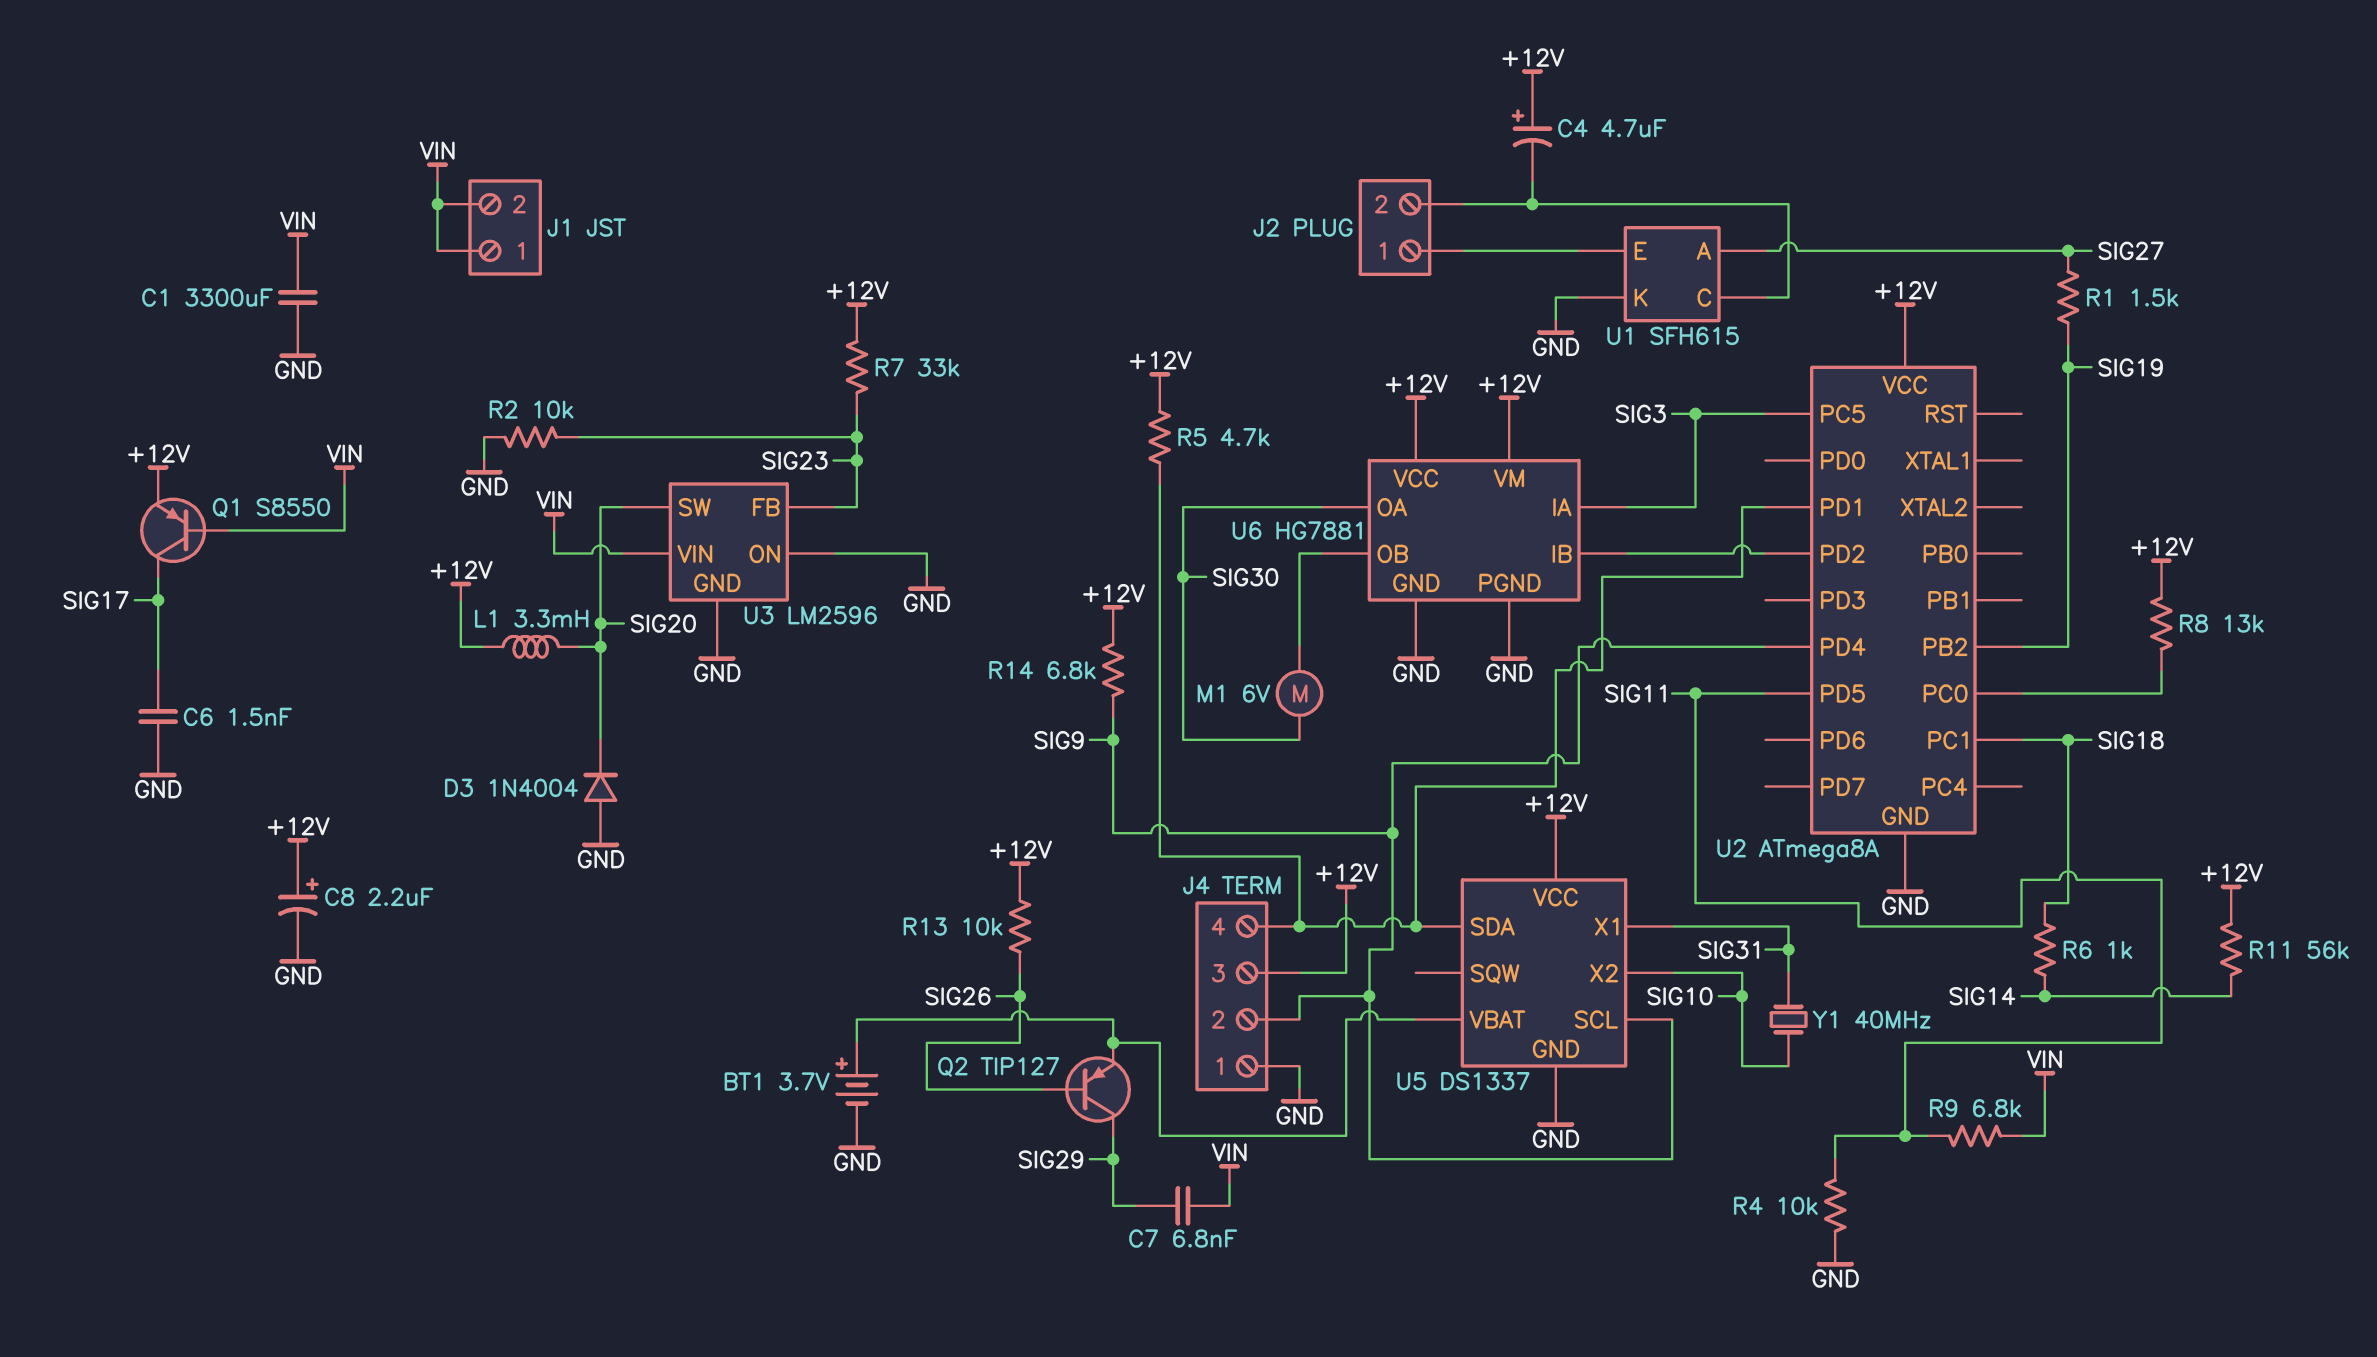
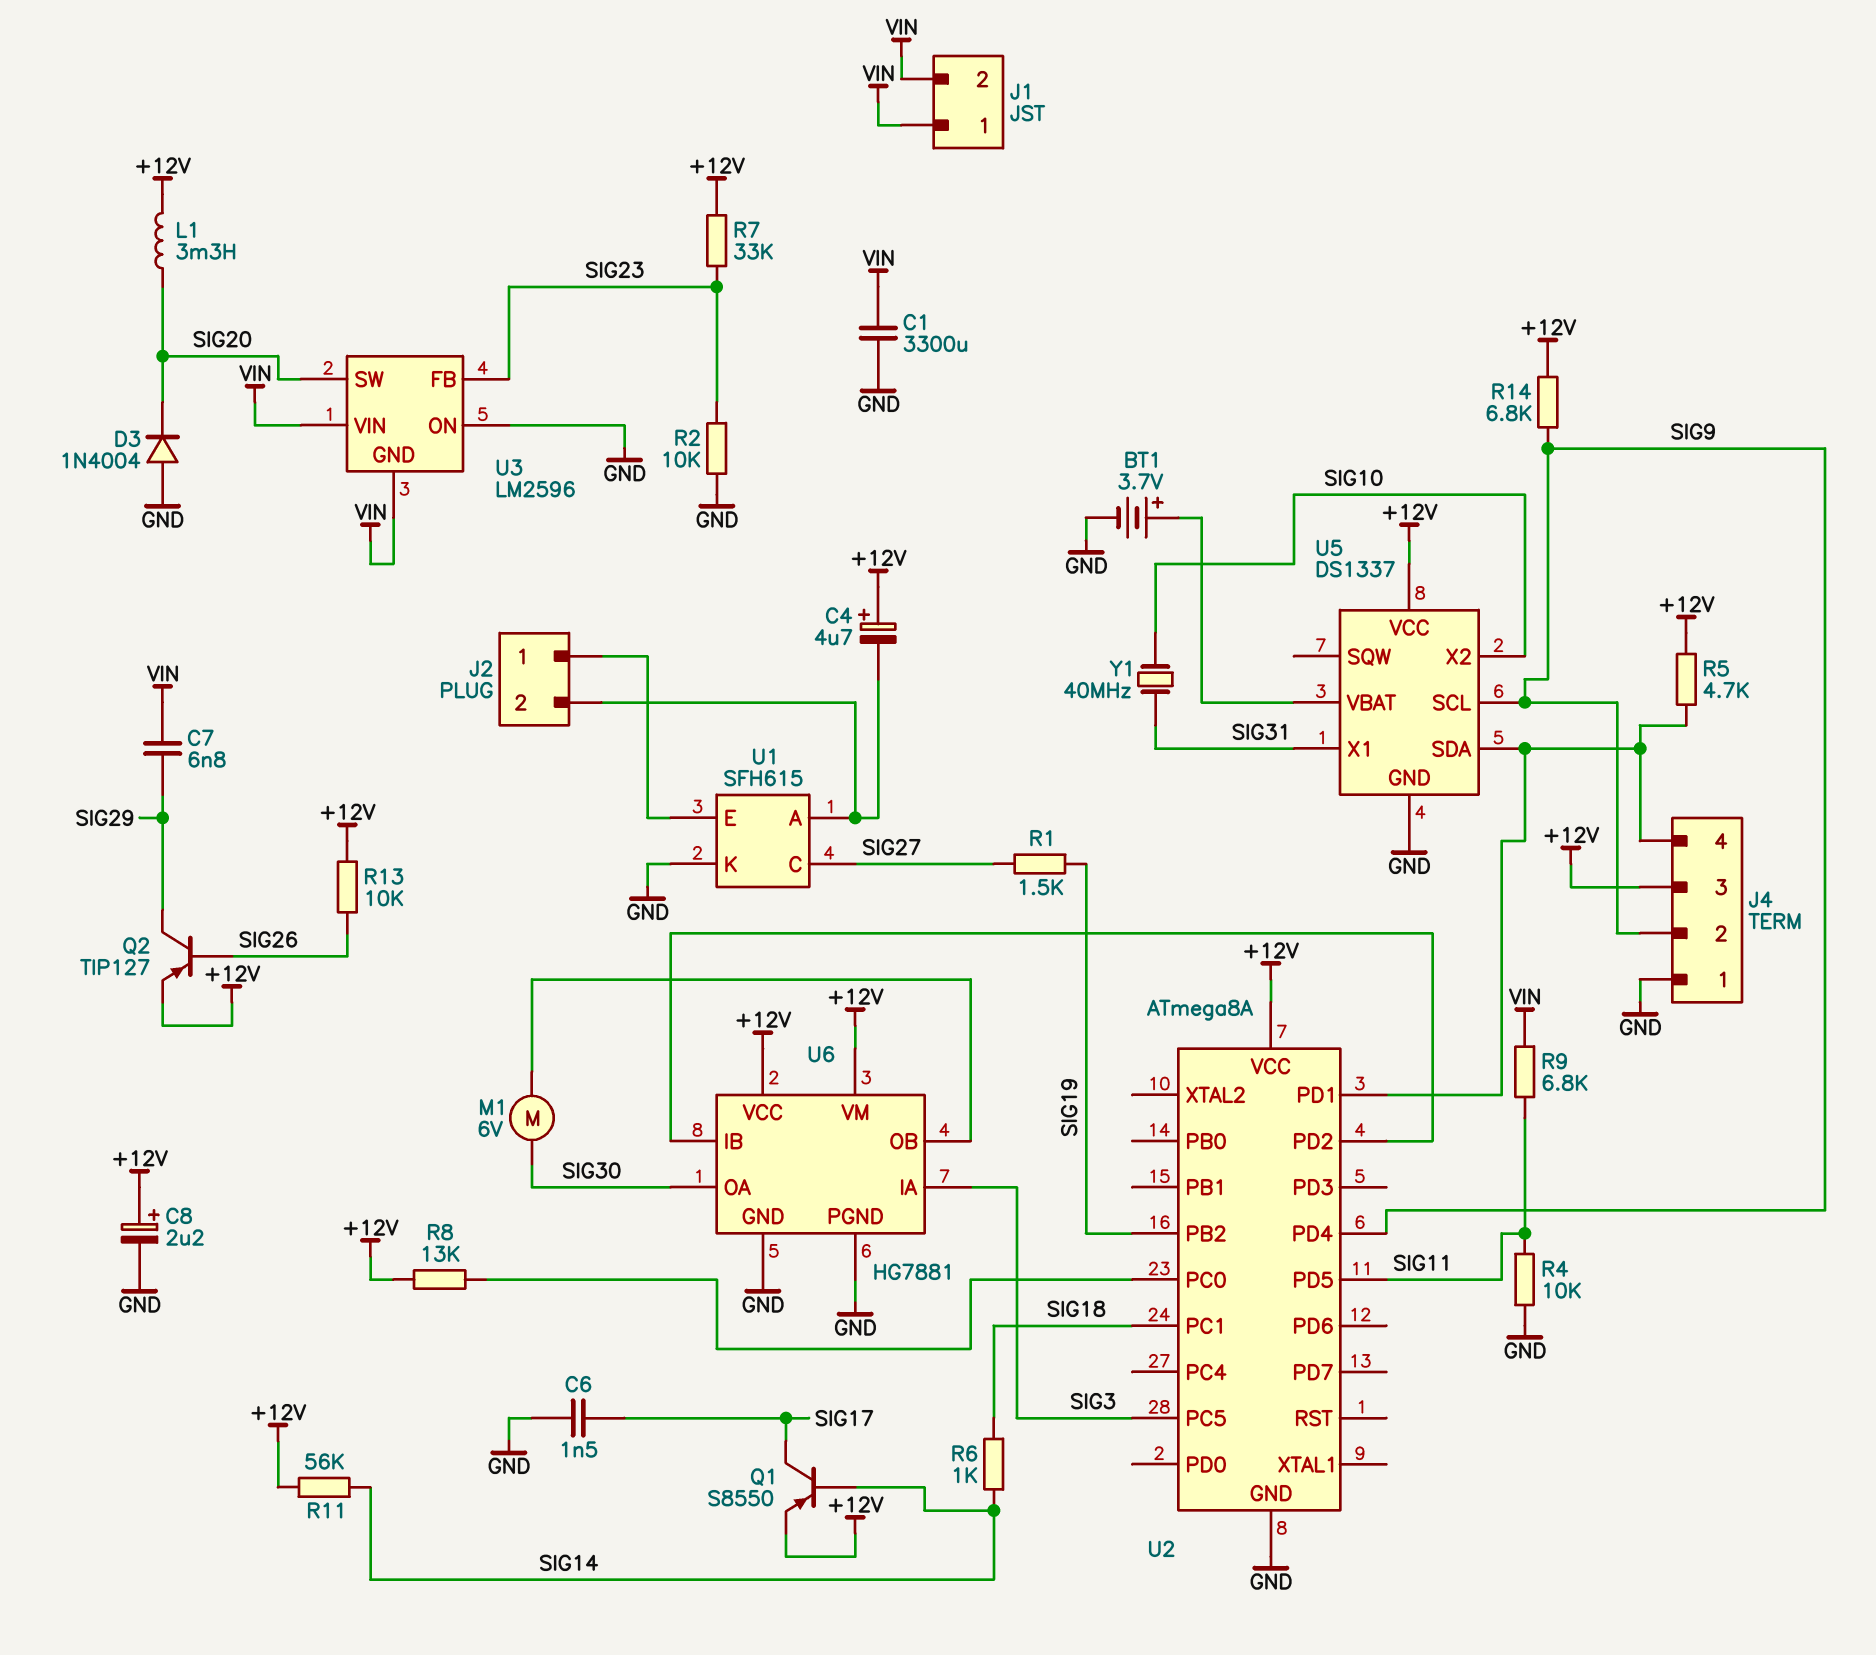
Q1: PNP S8550 (B VIN, C SIG17, E +12V) -> PNP S8550 (B SIG14, C SIG17, E +12V)
Q2: PNP TIP127 (B SIG26, C SIG29, E U5/VBAT) -> PNP TIP127 (B SIG26, C SIG29, E +12V)
U1 pin A: SIG27 -> J2/2
U1 pin C: J2/2 -> SIG27
U3 pin GND: GND -> VIN

